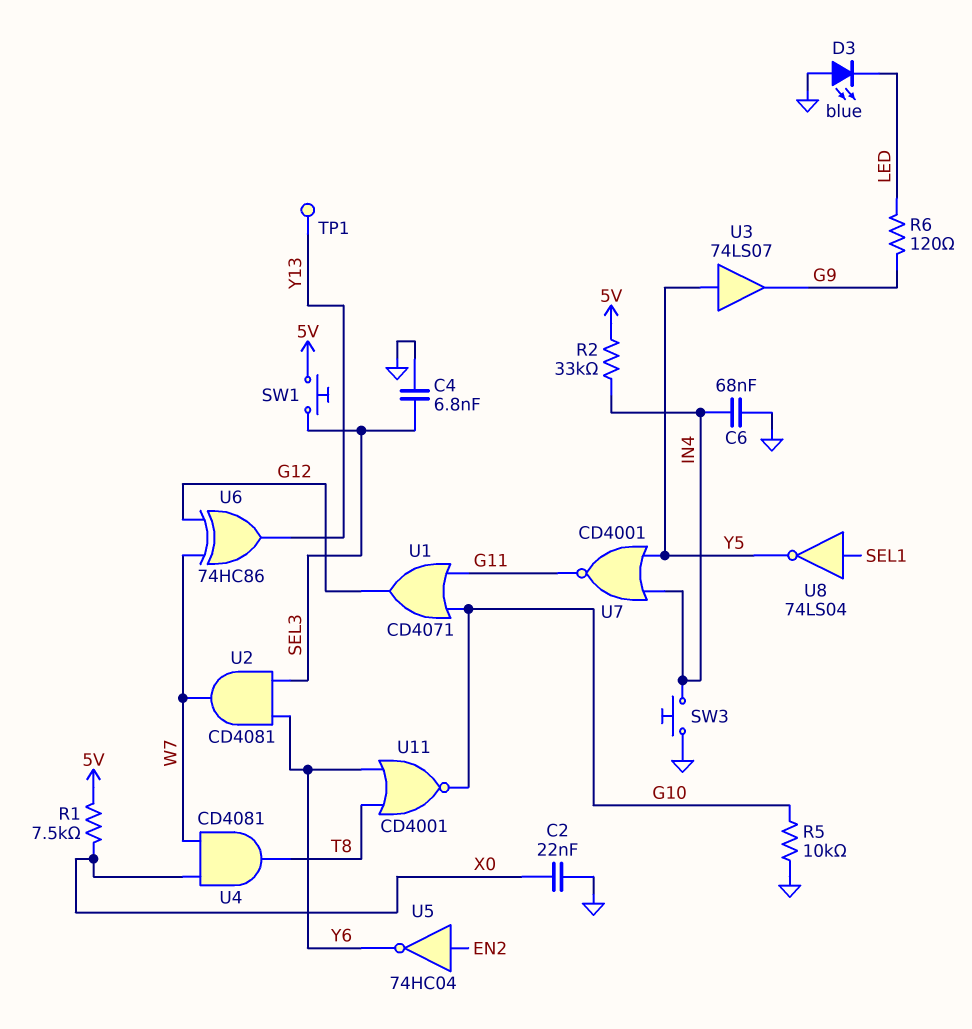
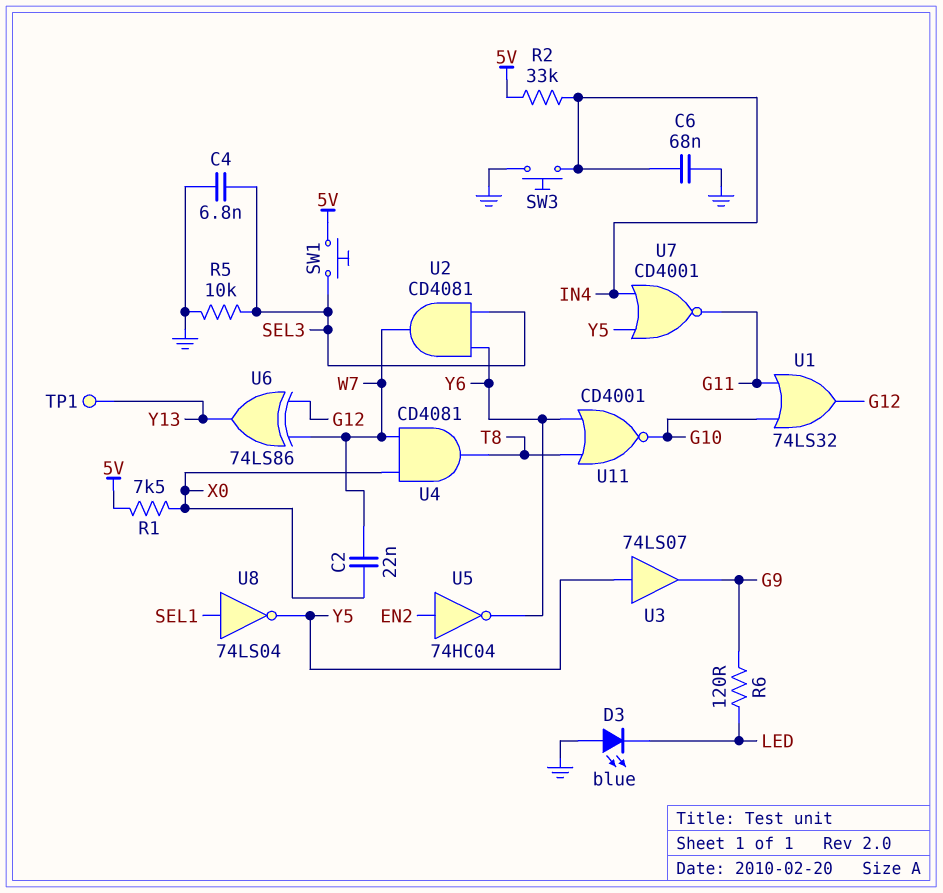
C2: 22nF (GND, X0) -> 22nF (W7, X0)
R5: 10k (G10, GND) -> 10k (GND, SEL3)
U1: OR CD4071 (in G10, in G11, out G12) -> OR 74LS32 (in G10, in G11, out G12)
U6: XOR 74HC86 (in G12, in W7, out Y13) -> XOR 74LS86 (in G12, in W7, out Y13)

